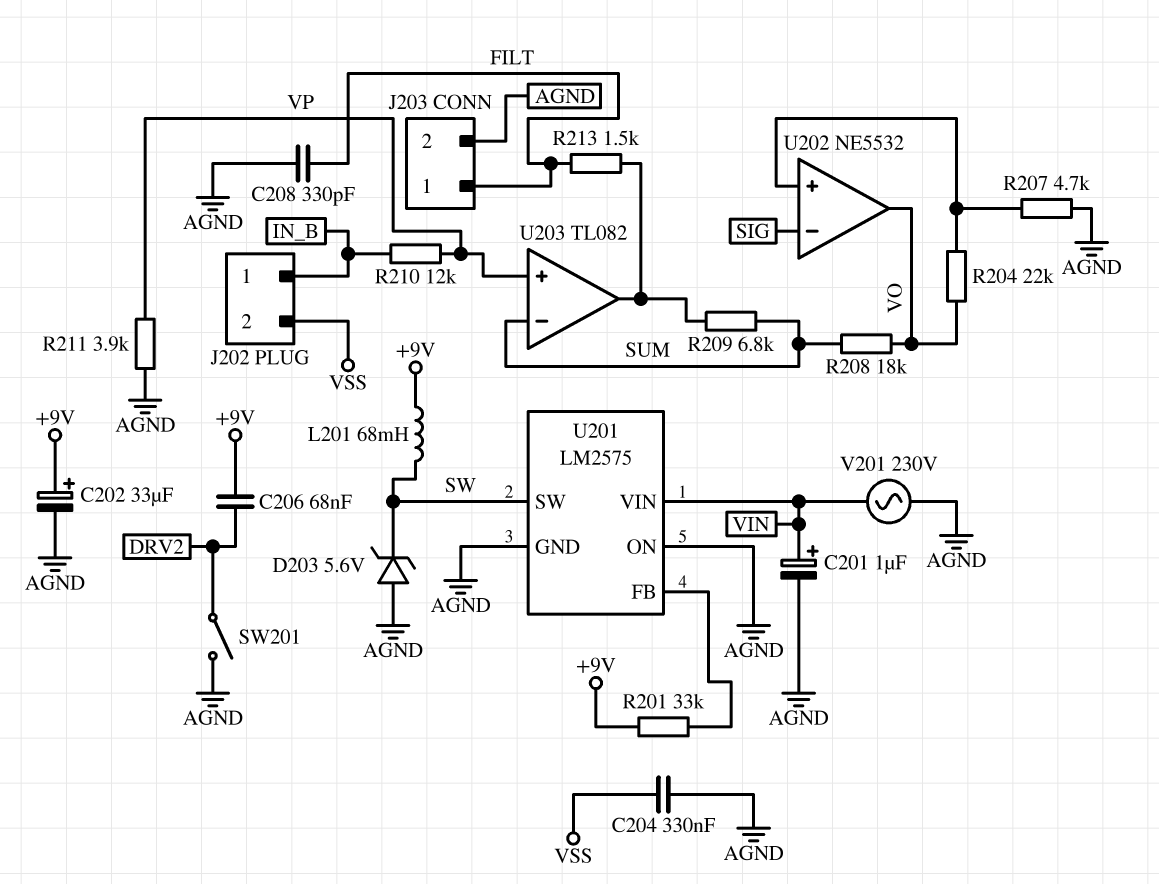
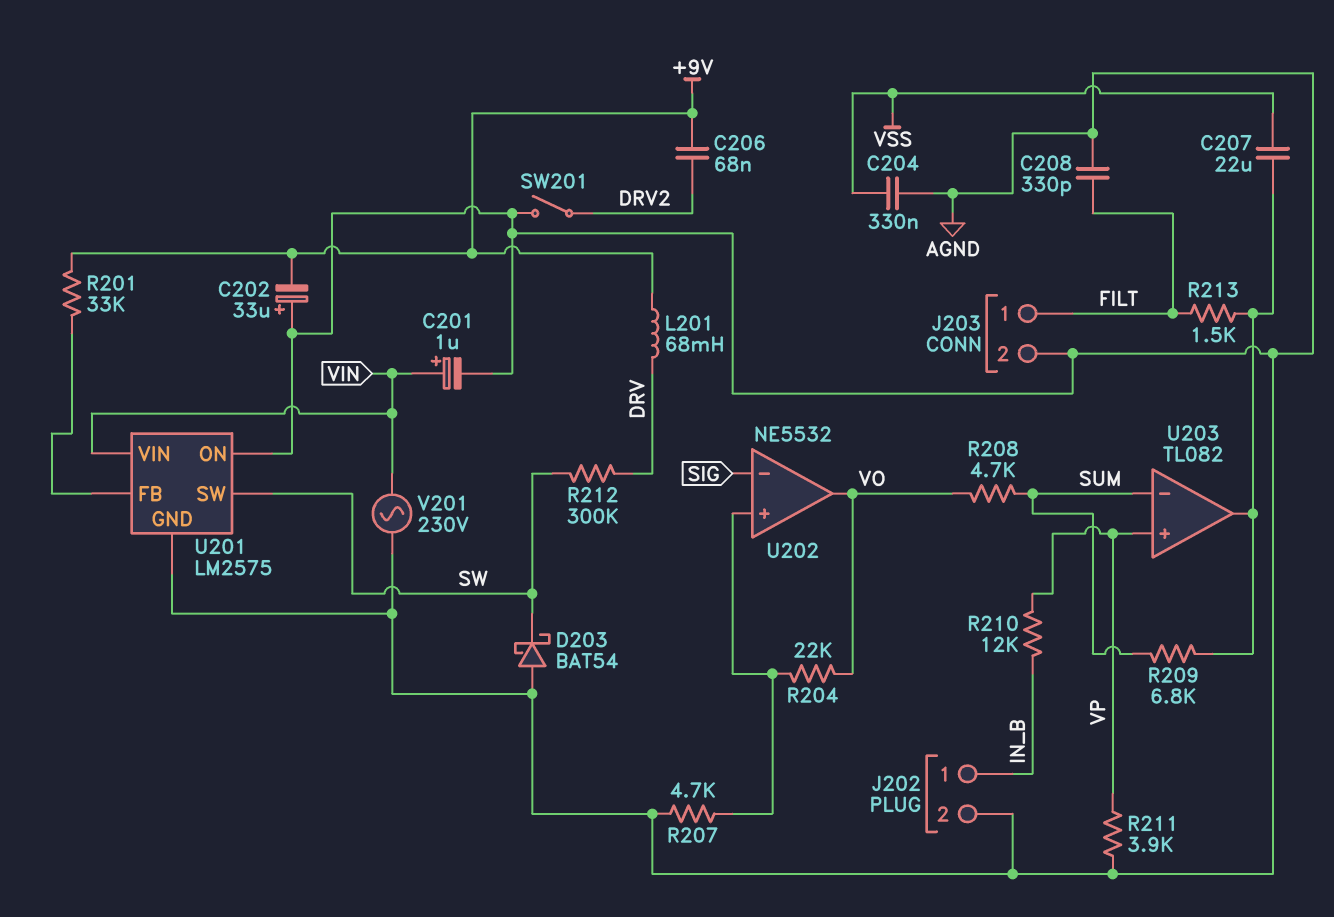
C202: 33uF (plus +9V, minus AGND) -> 33uF (plus AGND, minus +9V)
C207: none -> 22uF (U203/out, VSS)
D203: zener 5.6V (A AGND, K SW) -> schottky BAT54 (A AGND, K SW)
J202 pin 2: VSS -> AGND
L201: 68mH (+9V, SW) -> 68mH (+9V, DRV)
R208: 18k (SUM, VO) -> 4.7k (SUM, VO)
R212: none -> 300k (DRV, SW)

